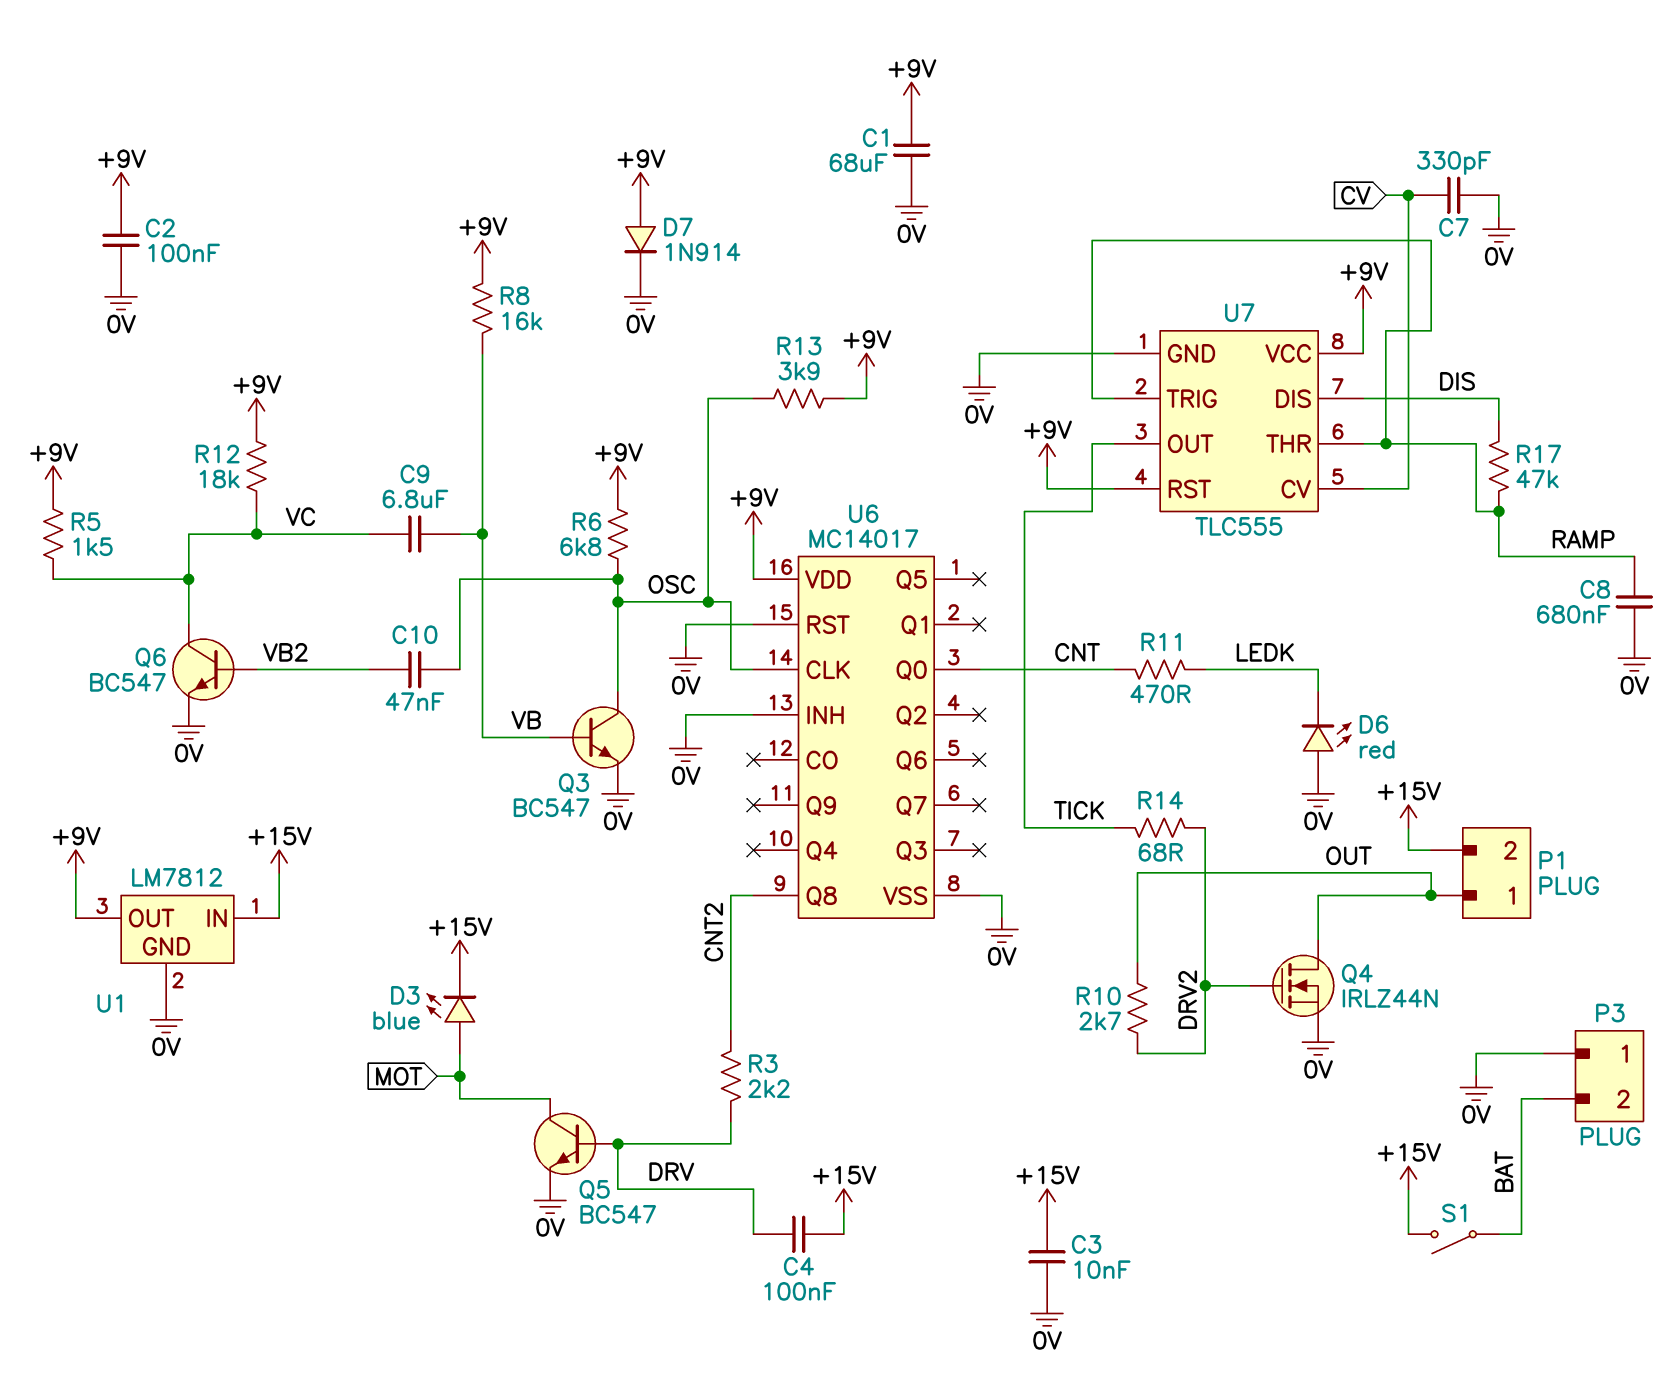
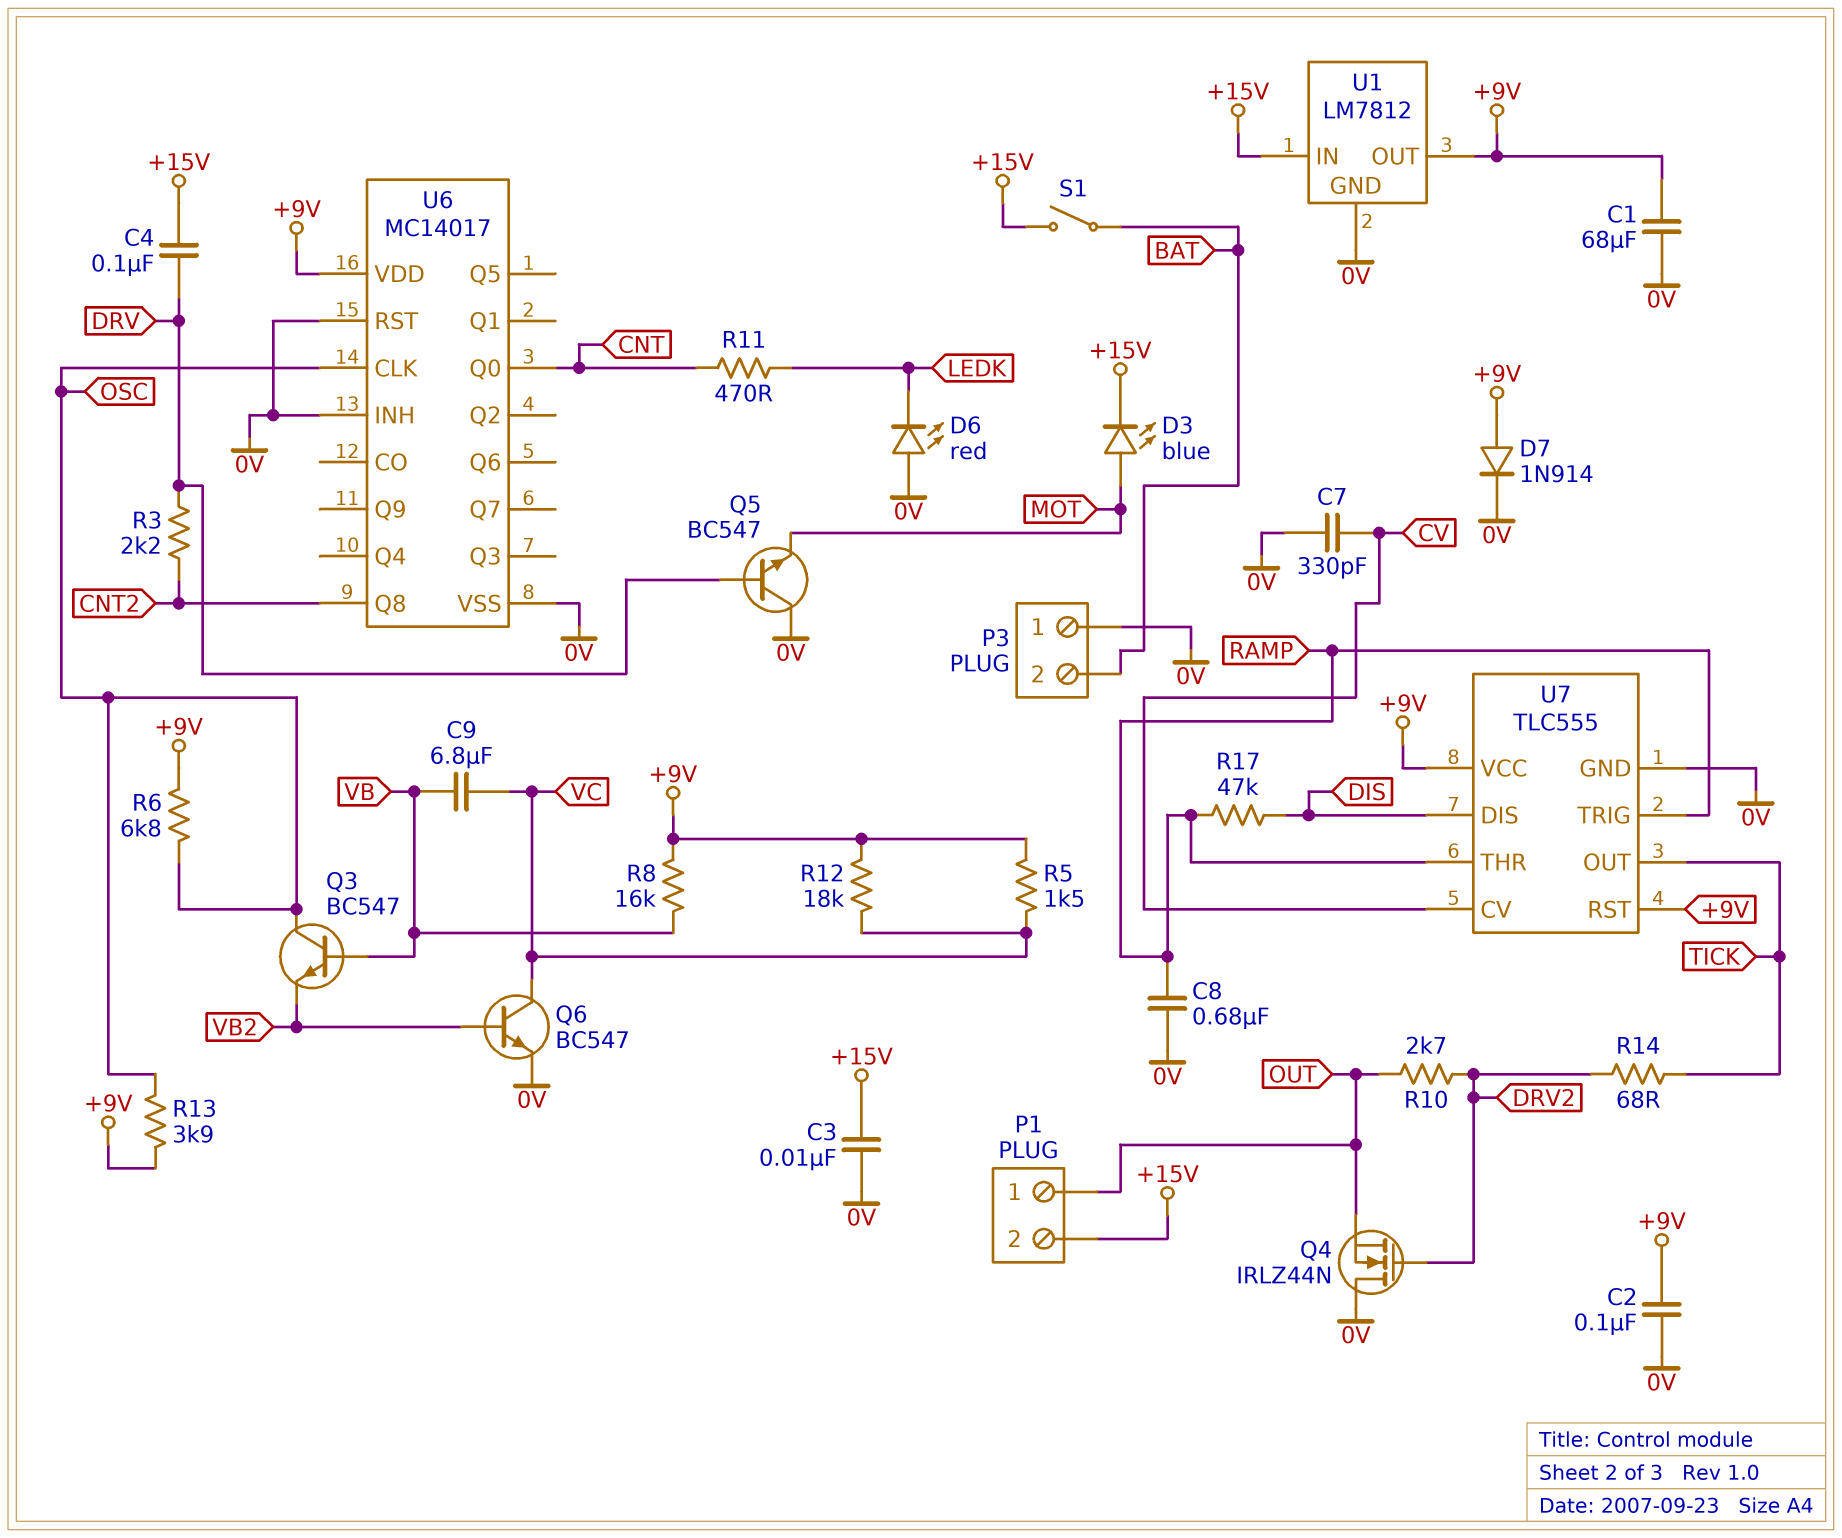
C10: 47nF (OSC, VB2) -> none
Q3: NPN BC547 (B VB, C OSC, E 0V) -> NPN BC547 (B VB, C OSC, E VB2)
Q4: NMOS IRLZ44N (G DRV2, D OUT, S 0V) -> NMOS IRLZ44N (G DRV2, D 0V, S OUT)
Q5: NPN BC547 (B DRV, C MOT, E 0V) -> NPN BC547 (B DRV, C 0V, E MOT)

